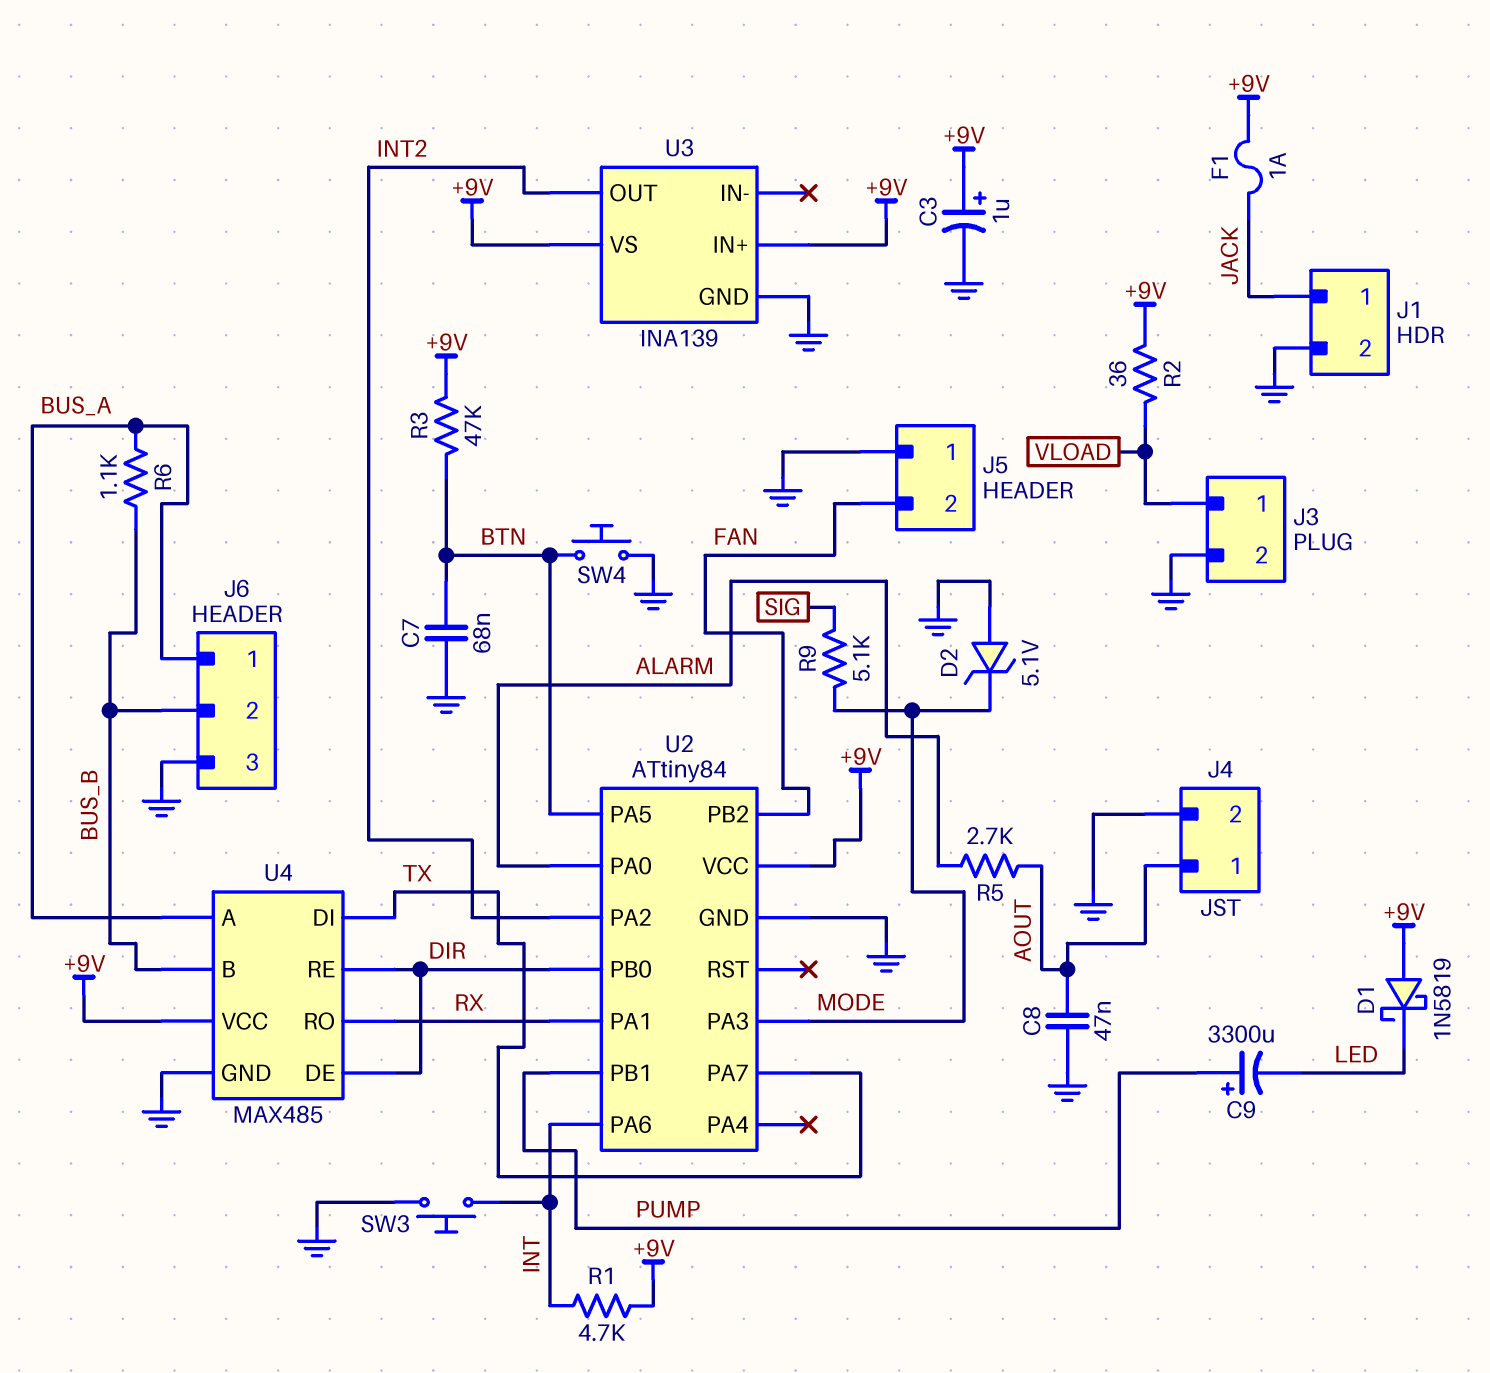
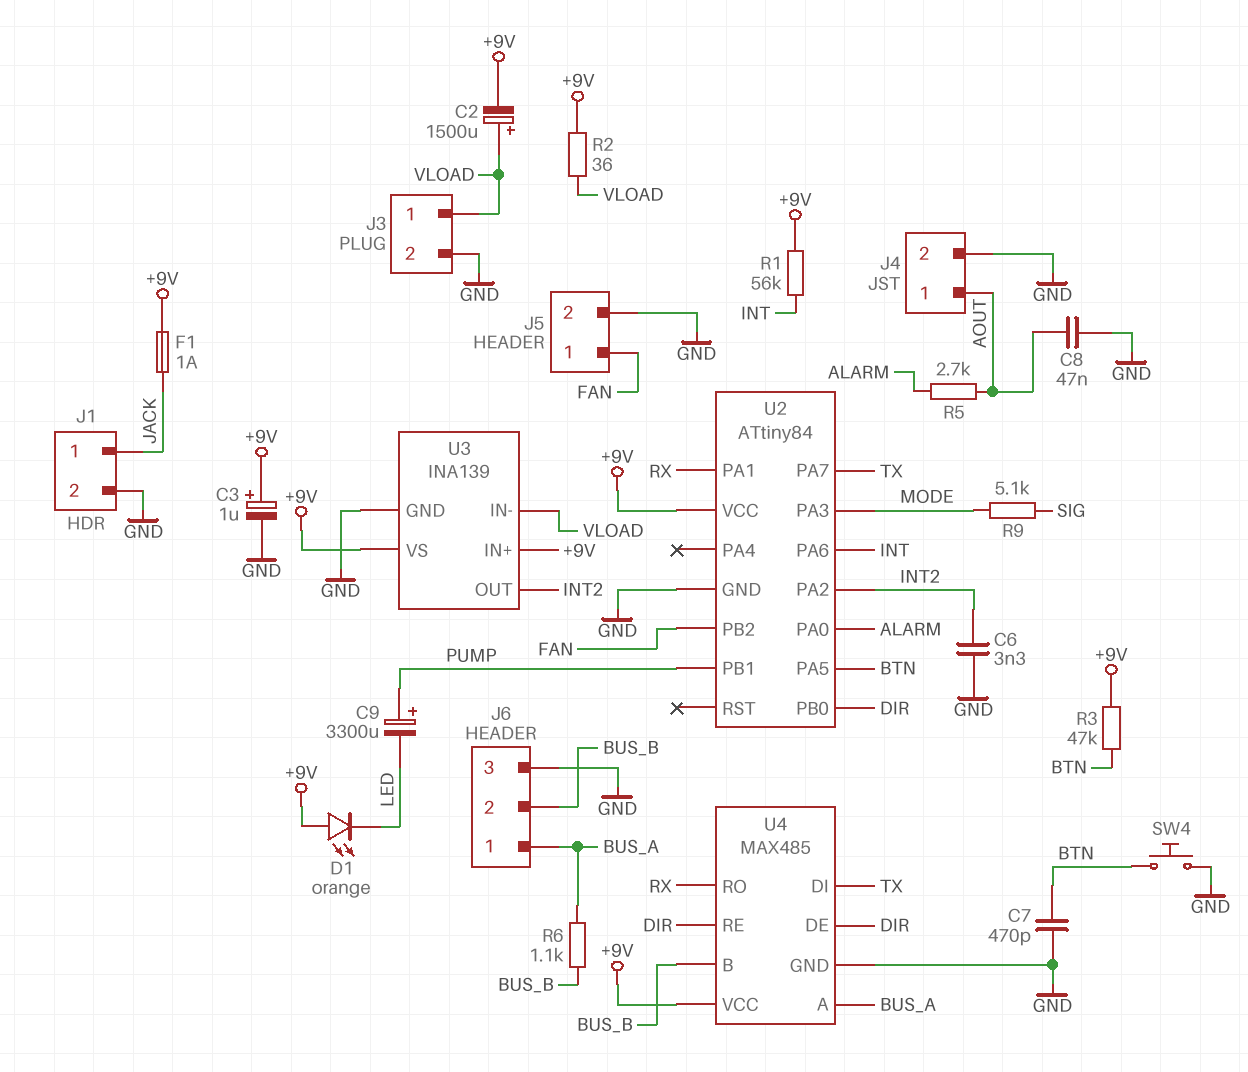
C2: none -> 1500uF (plus VLOAD, minus +9V)
C6: none -> 3.3nF (GND, INT2)
C7: 68nF (BTN, GND) -> 470pF (BTN, GND)
D1: schottky 1N5819 (A +9V, K LED) -> LED orange (A +9V, K LED)
D2: zener 5.1V (A GND, K MODE) -> none
J5 pin 1: GND -> FAN
J5 pin 2: FAN -> GND
R1: 4.7k (+9V, INT) -> 56k (+9V, INT)
SW3: button (GND, INT) -> none
U3 pin IN-: none -> VLOAD

